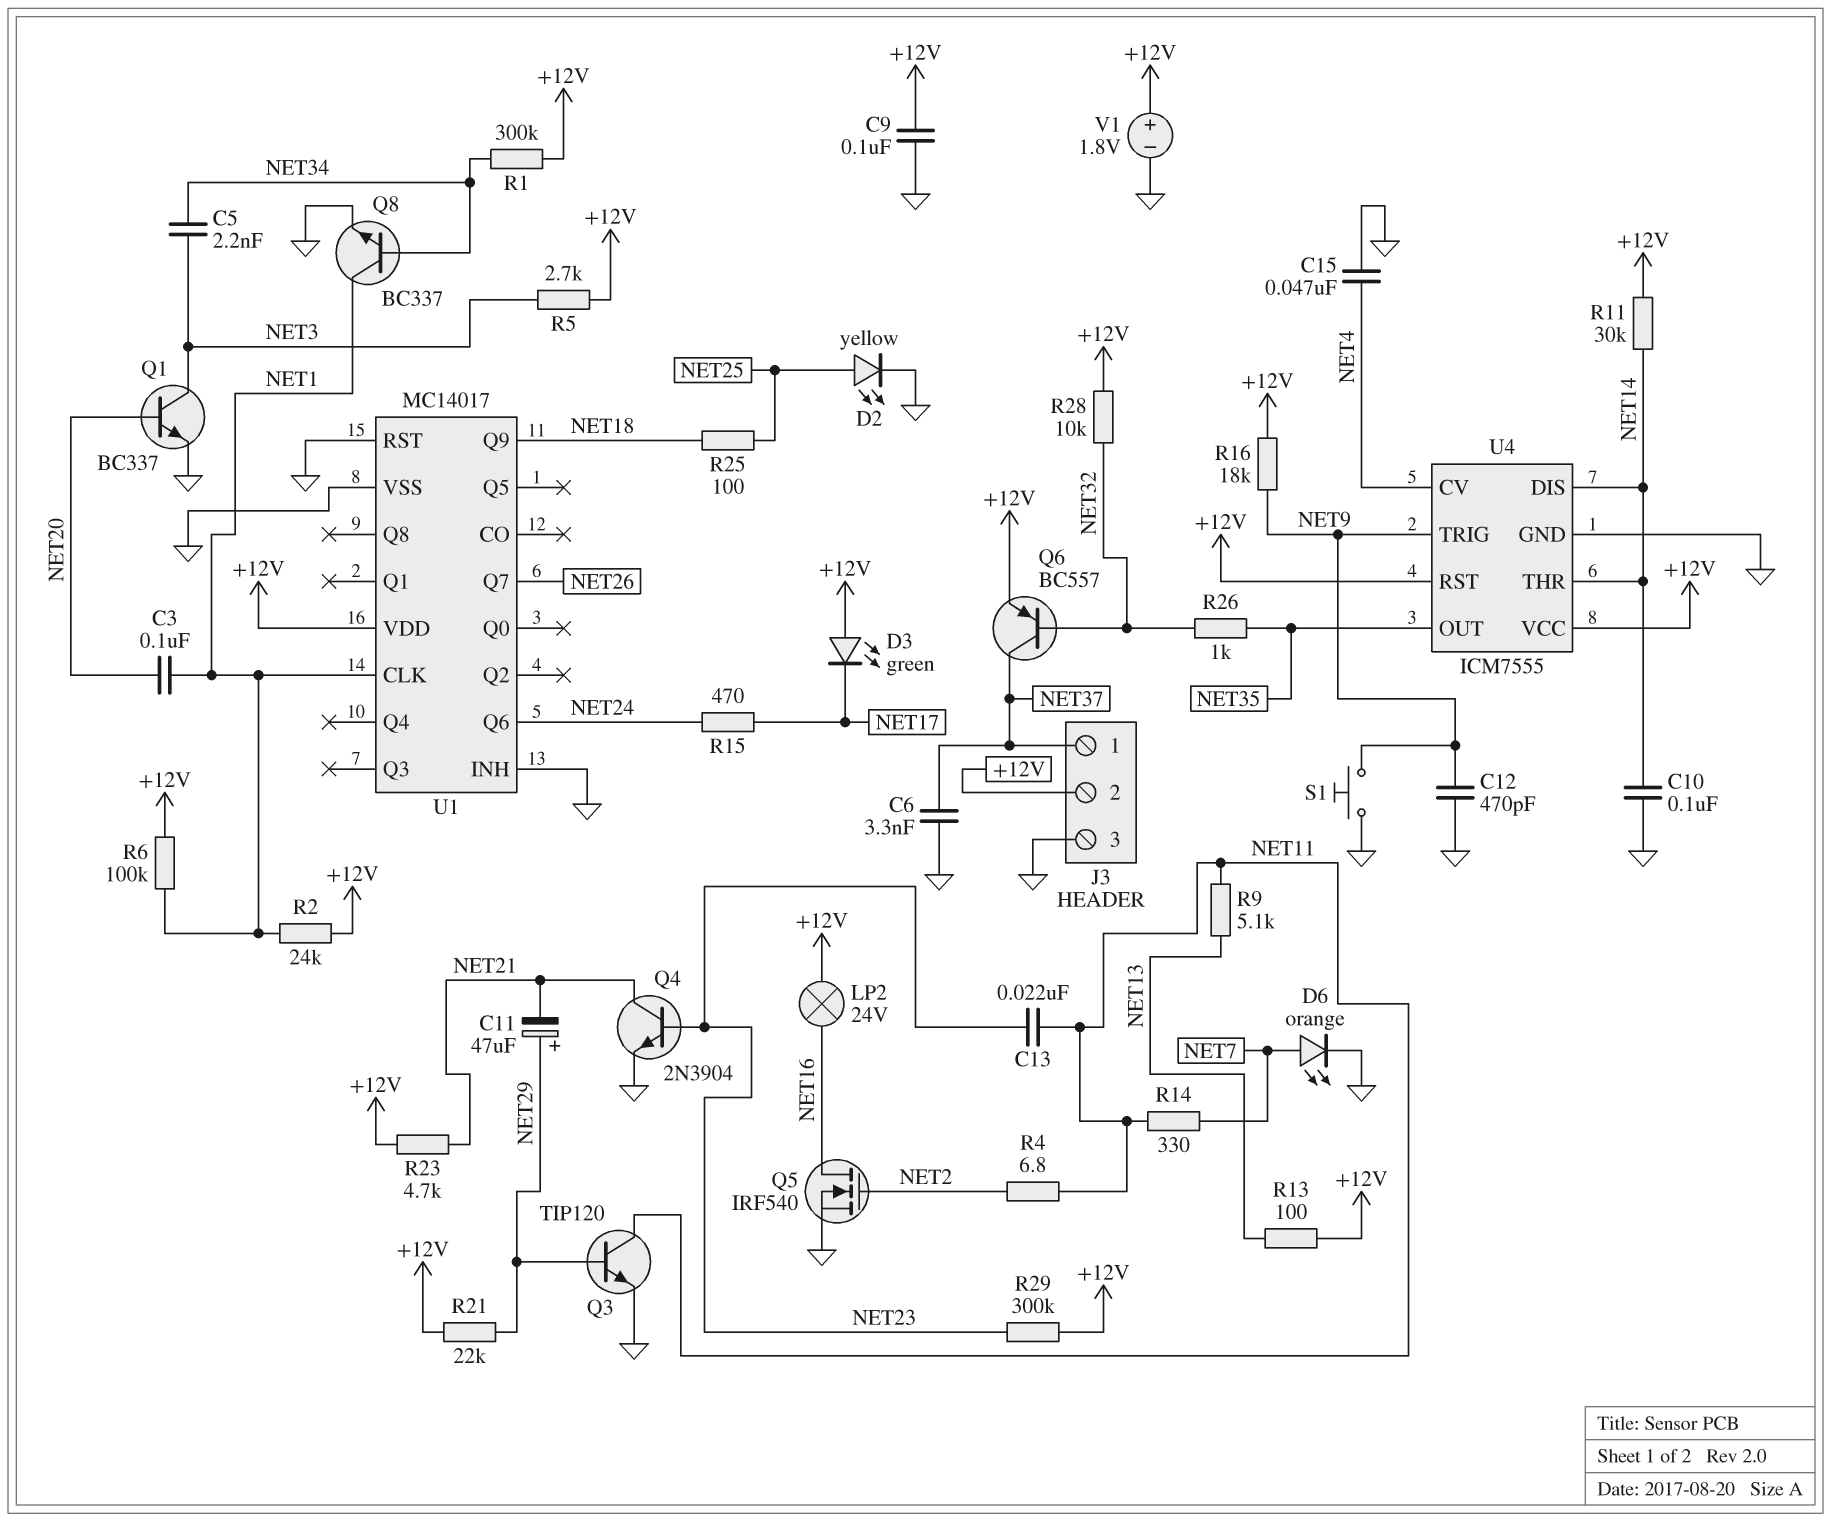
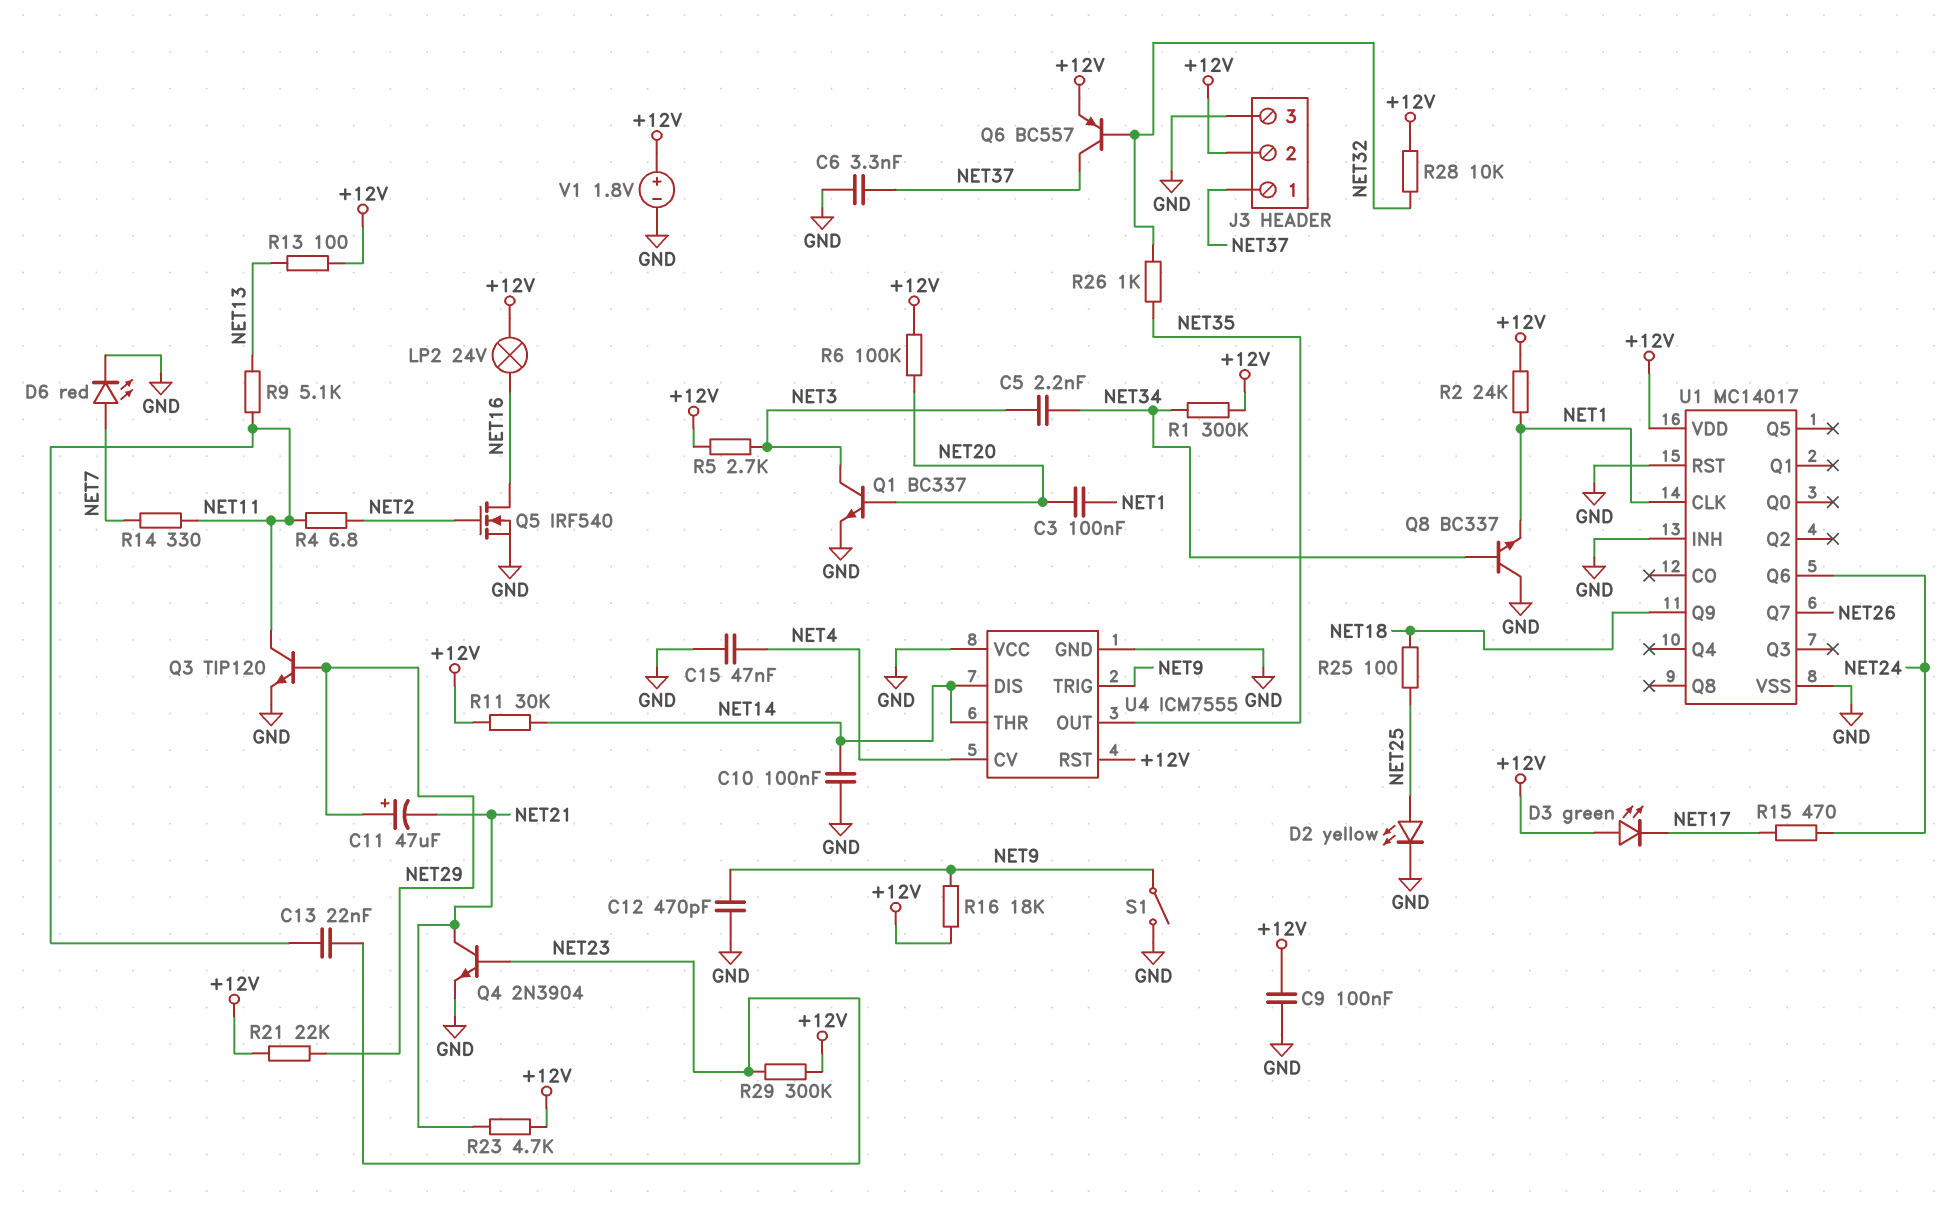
D6: LED orange (A NET7, K GND) -> LED red (A NET7, K GND)
Q8: NPN BC337 (B NET34, C NET1, E GND) -> NPN BC337 (B NET34, C GND, E NET1)
R6: 100k (+12V, NET1) -> 100k (+12V, NET20)
S1: button (GND, NET9) -> switch (GND, NET9)
U4 pin VCC: +12V -> GND

